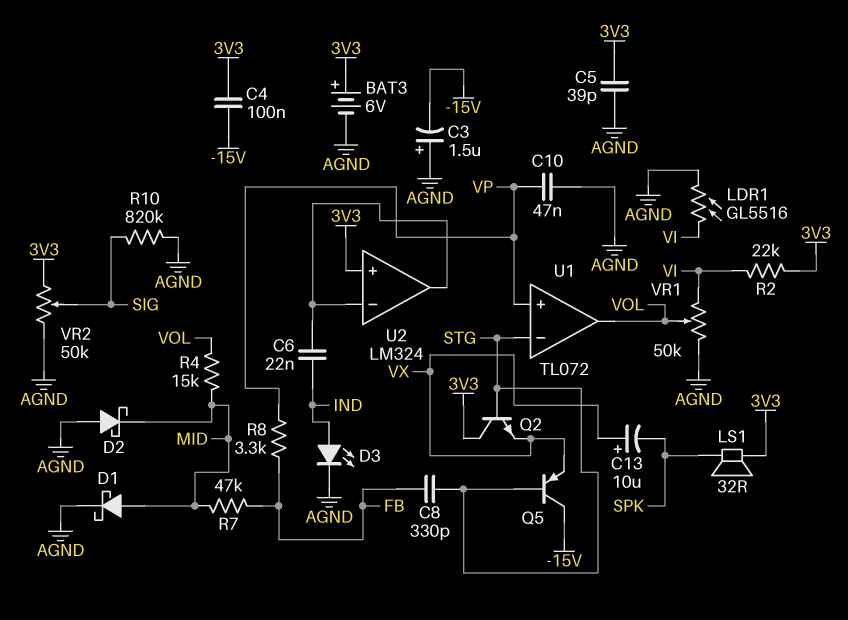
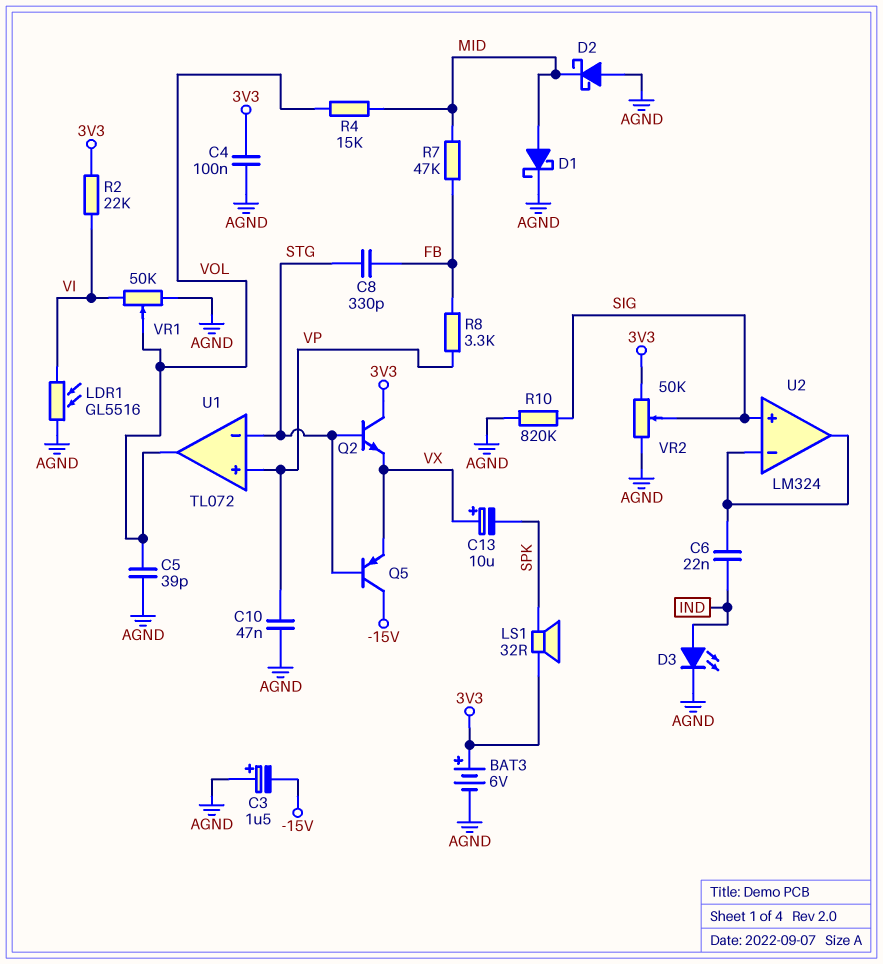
C4: 100nF (-15V, 3V3) -> 100nF (3V3, AGND)
C5: 39pF (3V3, AGND) -> 39pF (AGND, VOL)
U2 pin in+: 3V3 -> SIG

